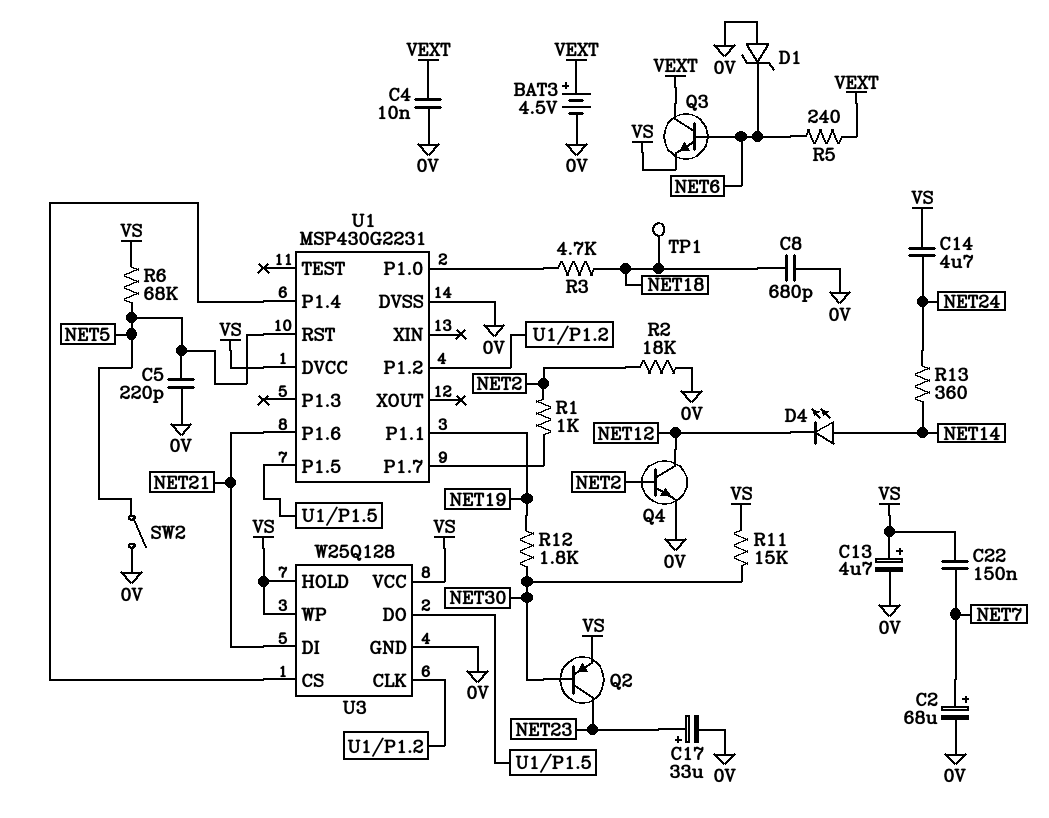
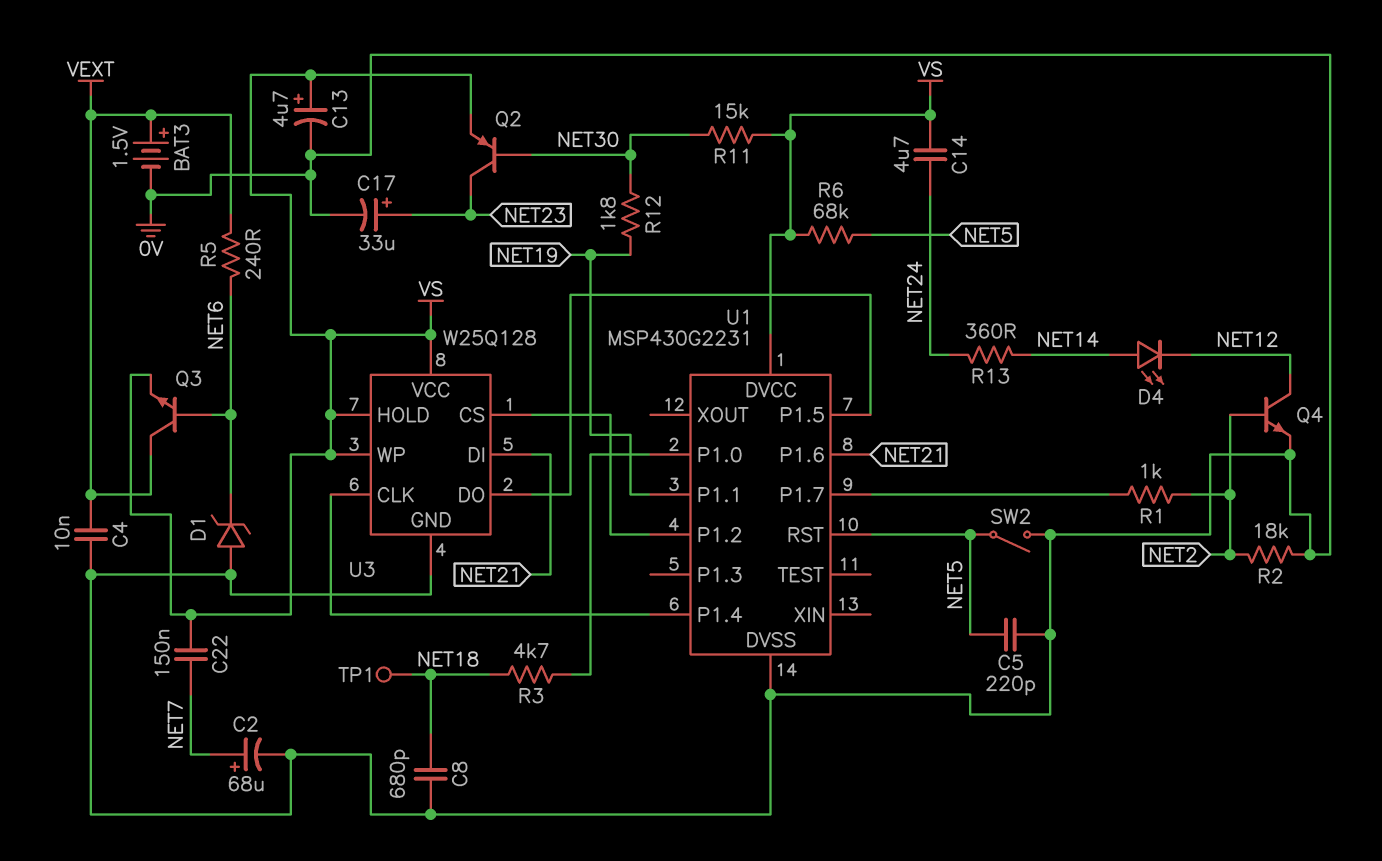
BAT3: 4.5V (plus VEXT, minus 0V) -> 1.5V (plus VEXT, minus 0V)
U3 pin CLK: U1/P1.2 -> U1/P1.4
U3 pin CS: U1/P1.4 -> U1/P1.2

